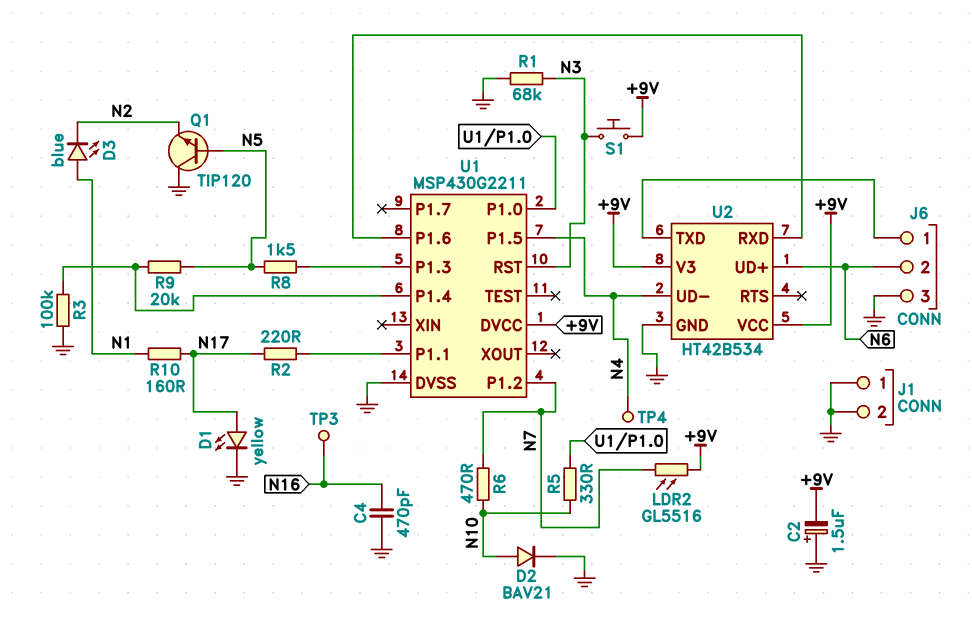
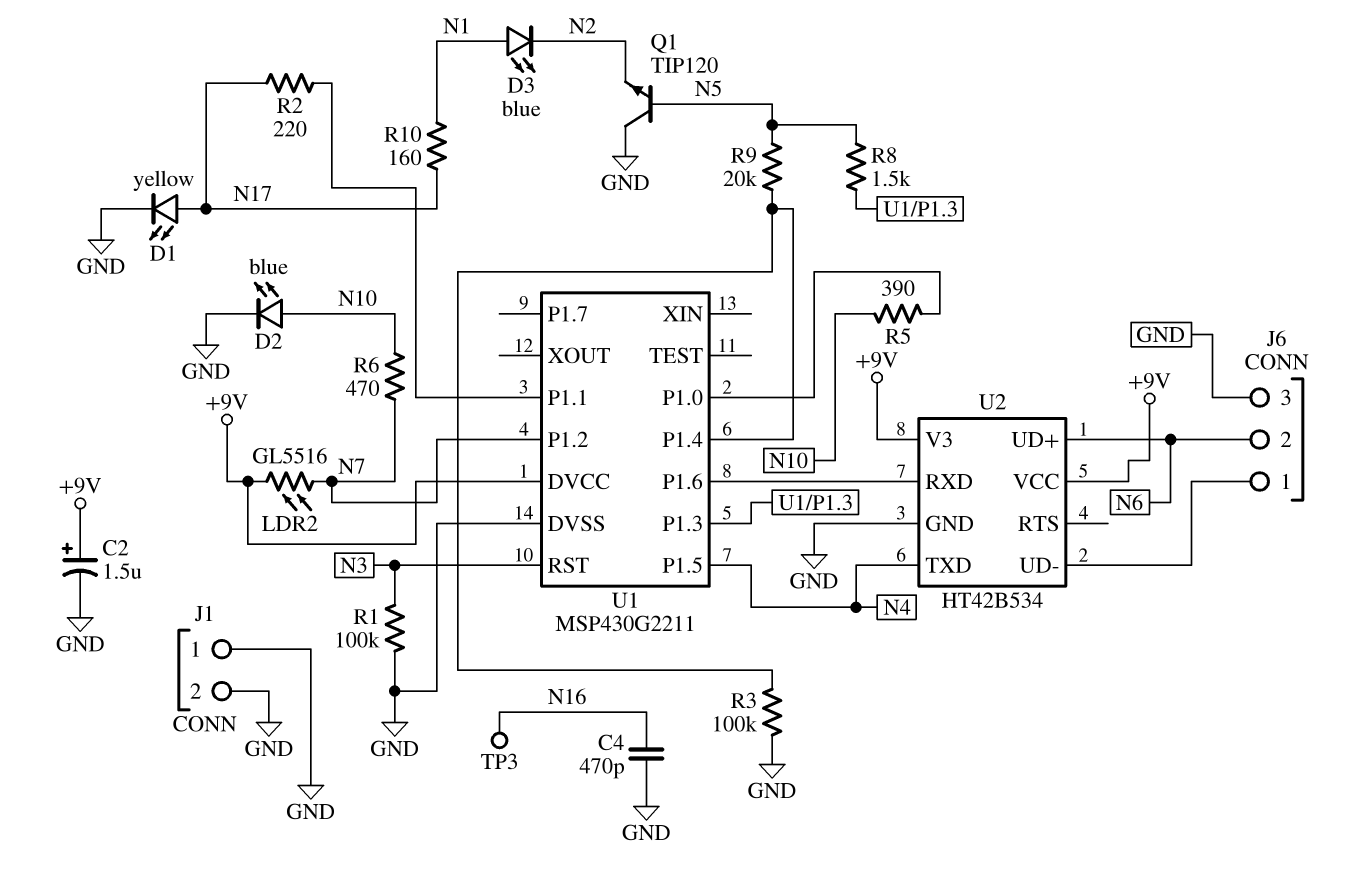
C2: 1.5uF (plus GND, minus +9V) -> 1.5uF (plus +9V, minus GND)
D2: diode BAV21 (A N10, K GND) -> LED blue (A N10, K GND)
R1: 68k (GND, N3) -> 100k (GND, N3)
R5: 330 (N10, U1/P1.0) -> 390 (N10, U1/P1.0)
S1: button (+9V, N3) -> none
TP4: test point (N4) -> none
U2 pin TXD: J6/1 -> N4
U2 pin UD-: N4 -> J6/1

